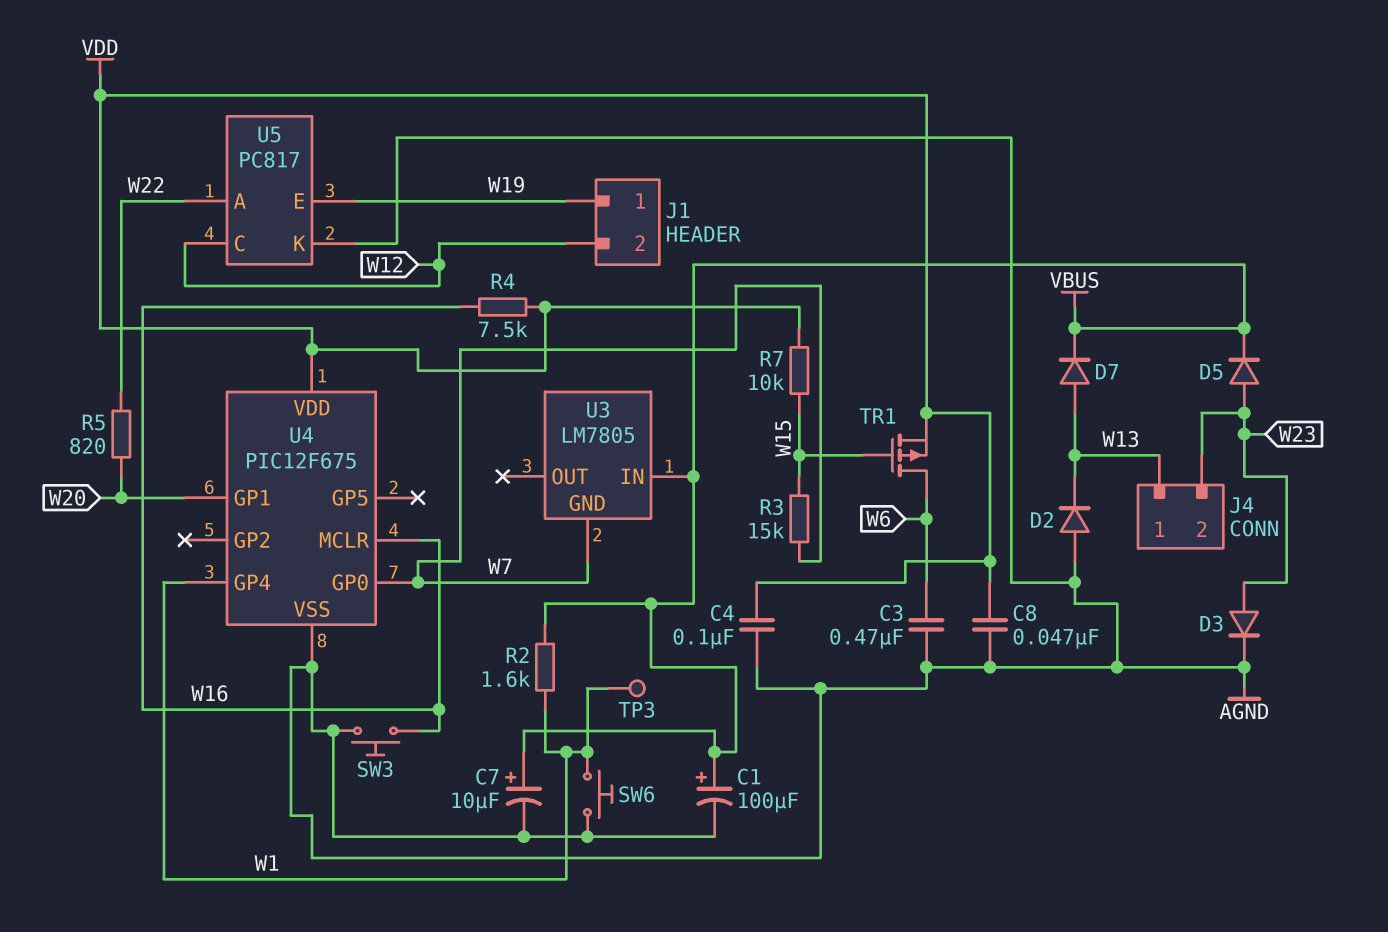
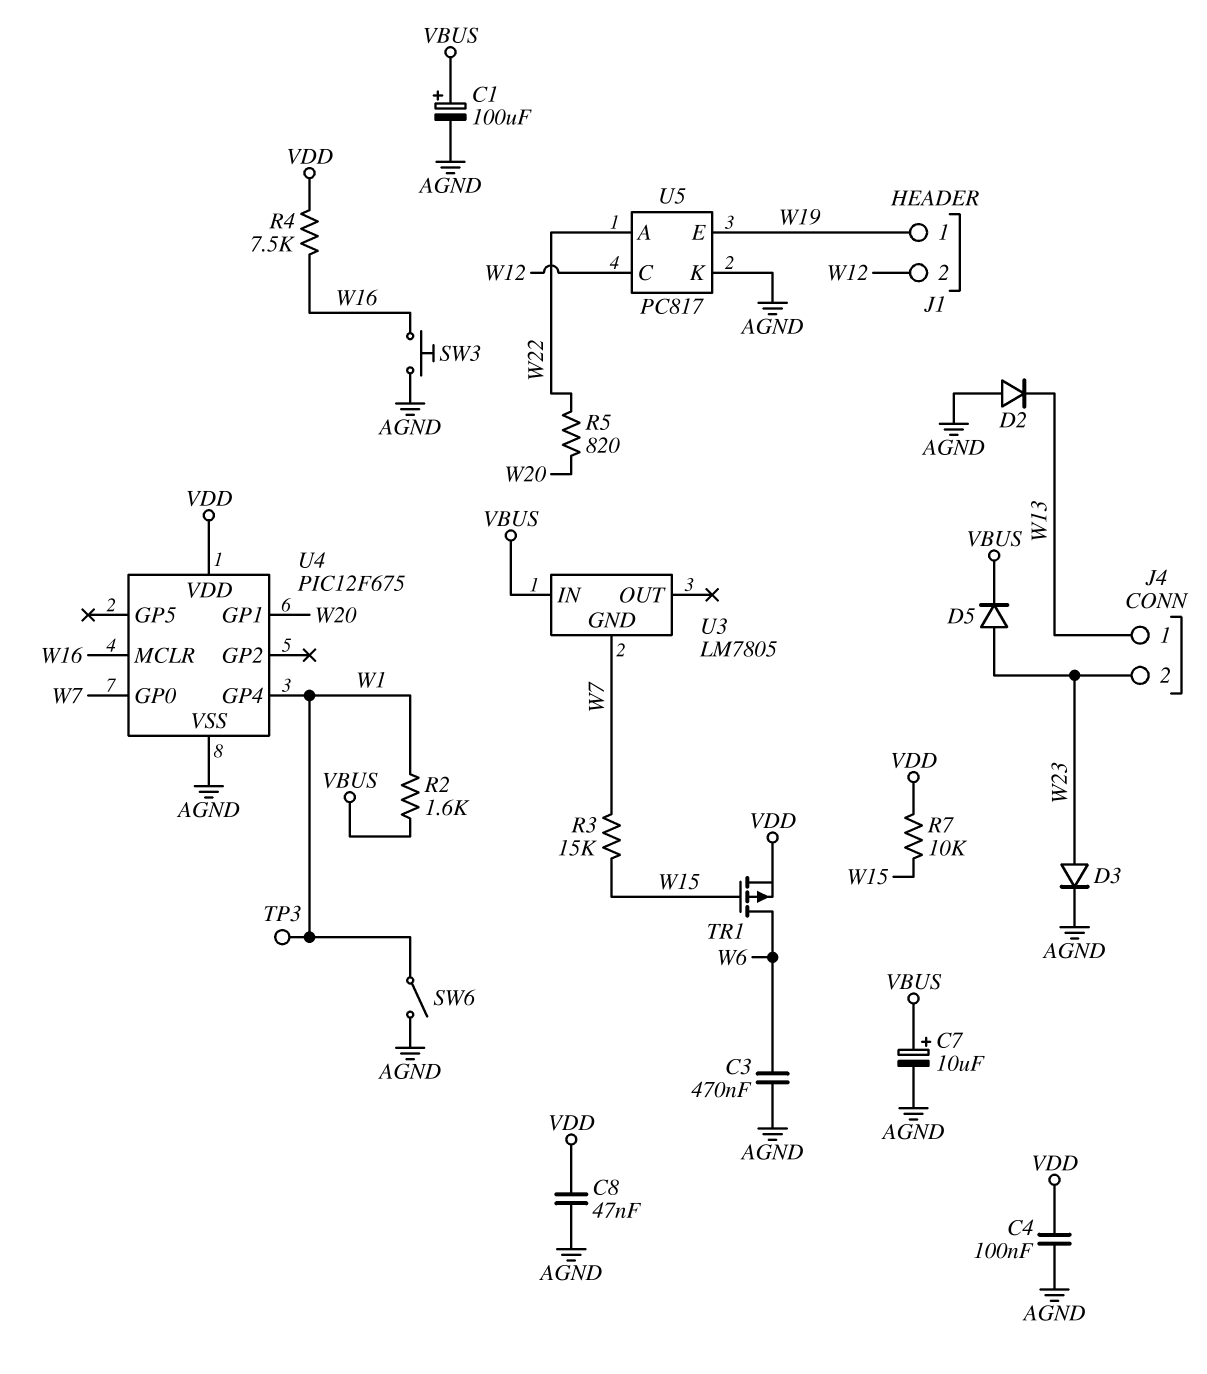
D7: diode (A W13, K VBUS) -> none
SW6: button (AGND, W1) -> switch (AGND, W1)

